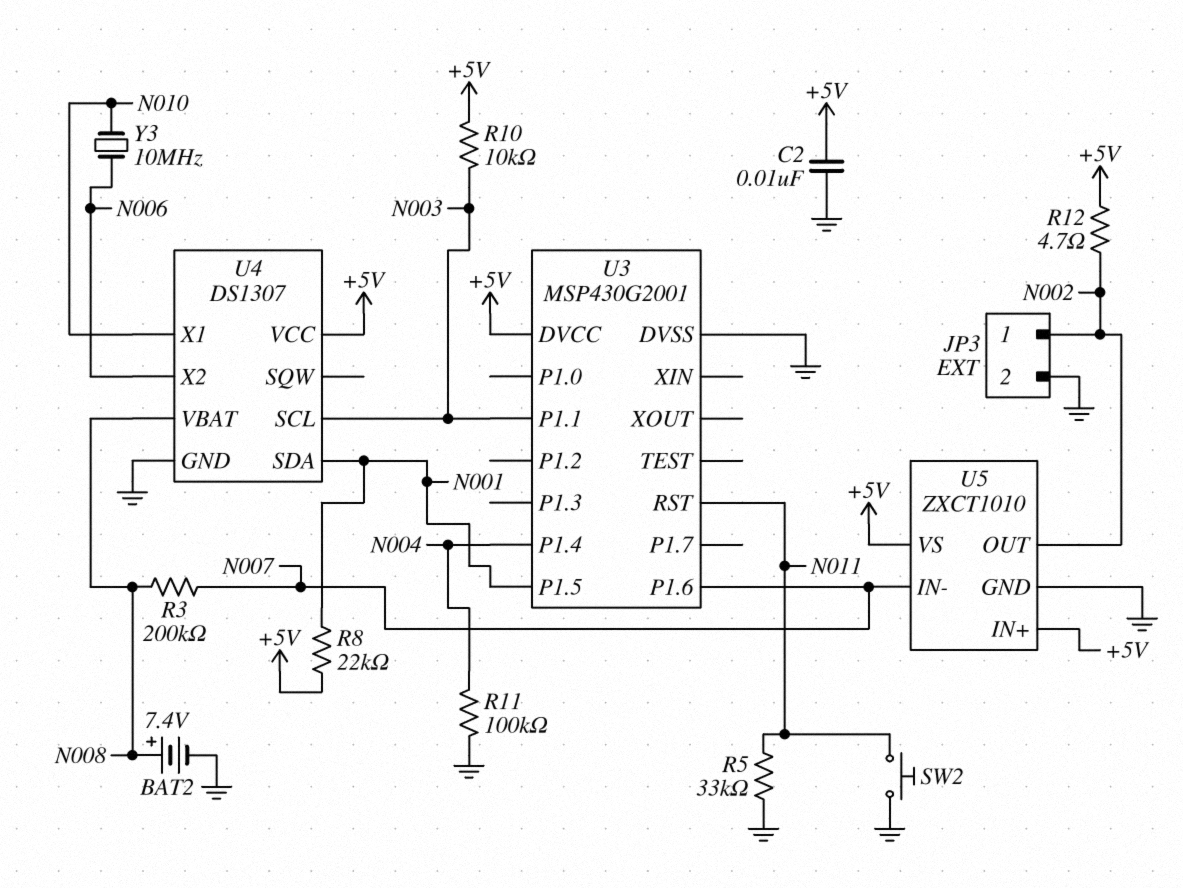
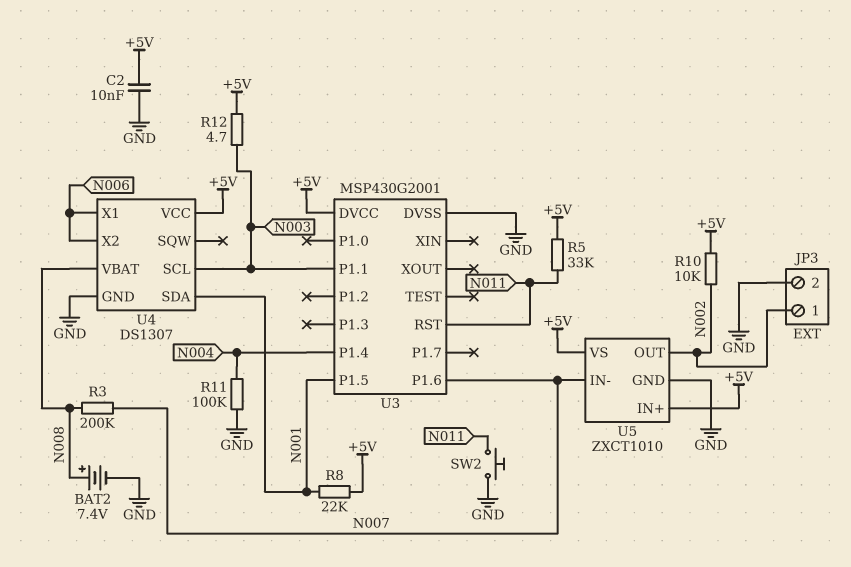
R5: 33k (GND, N011) -> 33k (+5V, N011)
R10: 10k (+5V, N003) -> 10k (+5V, N002)
R12: 4.7 (+5V, N002) -> 4.7 (+5V, N003)
U4 pin X1: N010 -> N006
Y3: 10MHz (N006, N010) -> none

